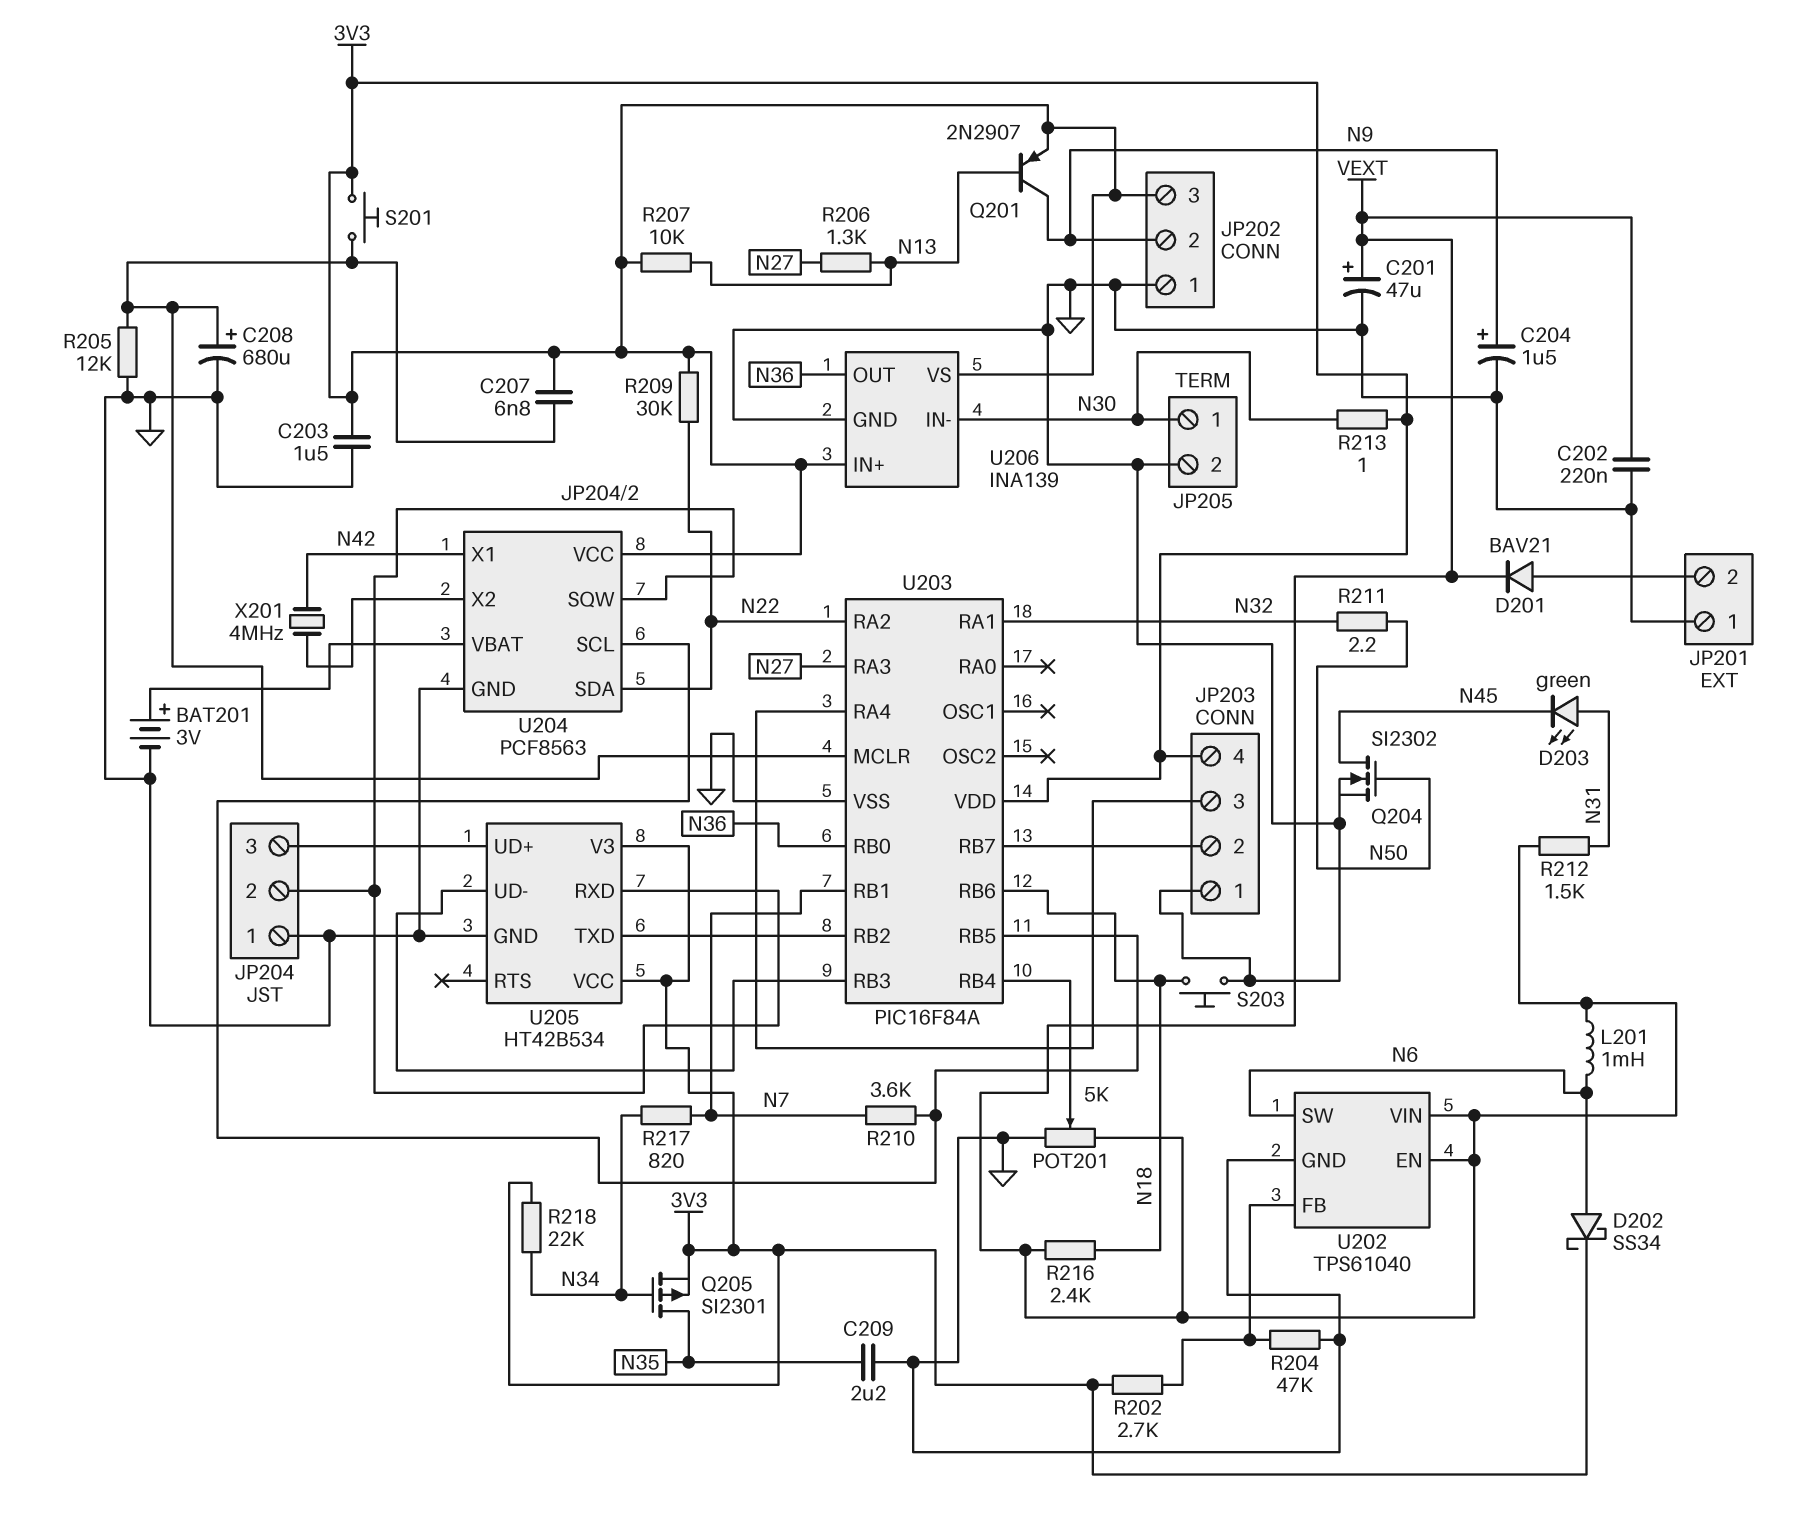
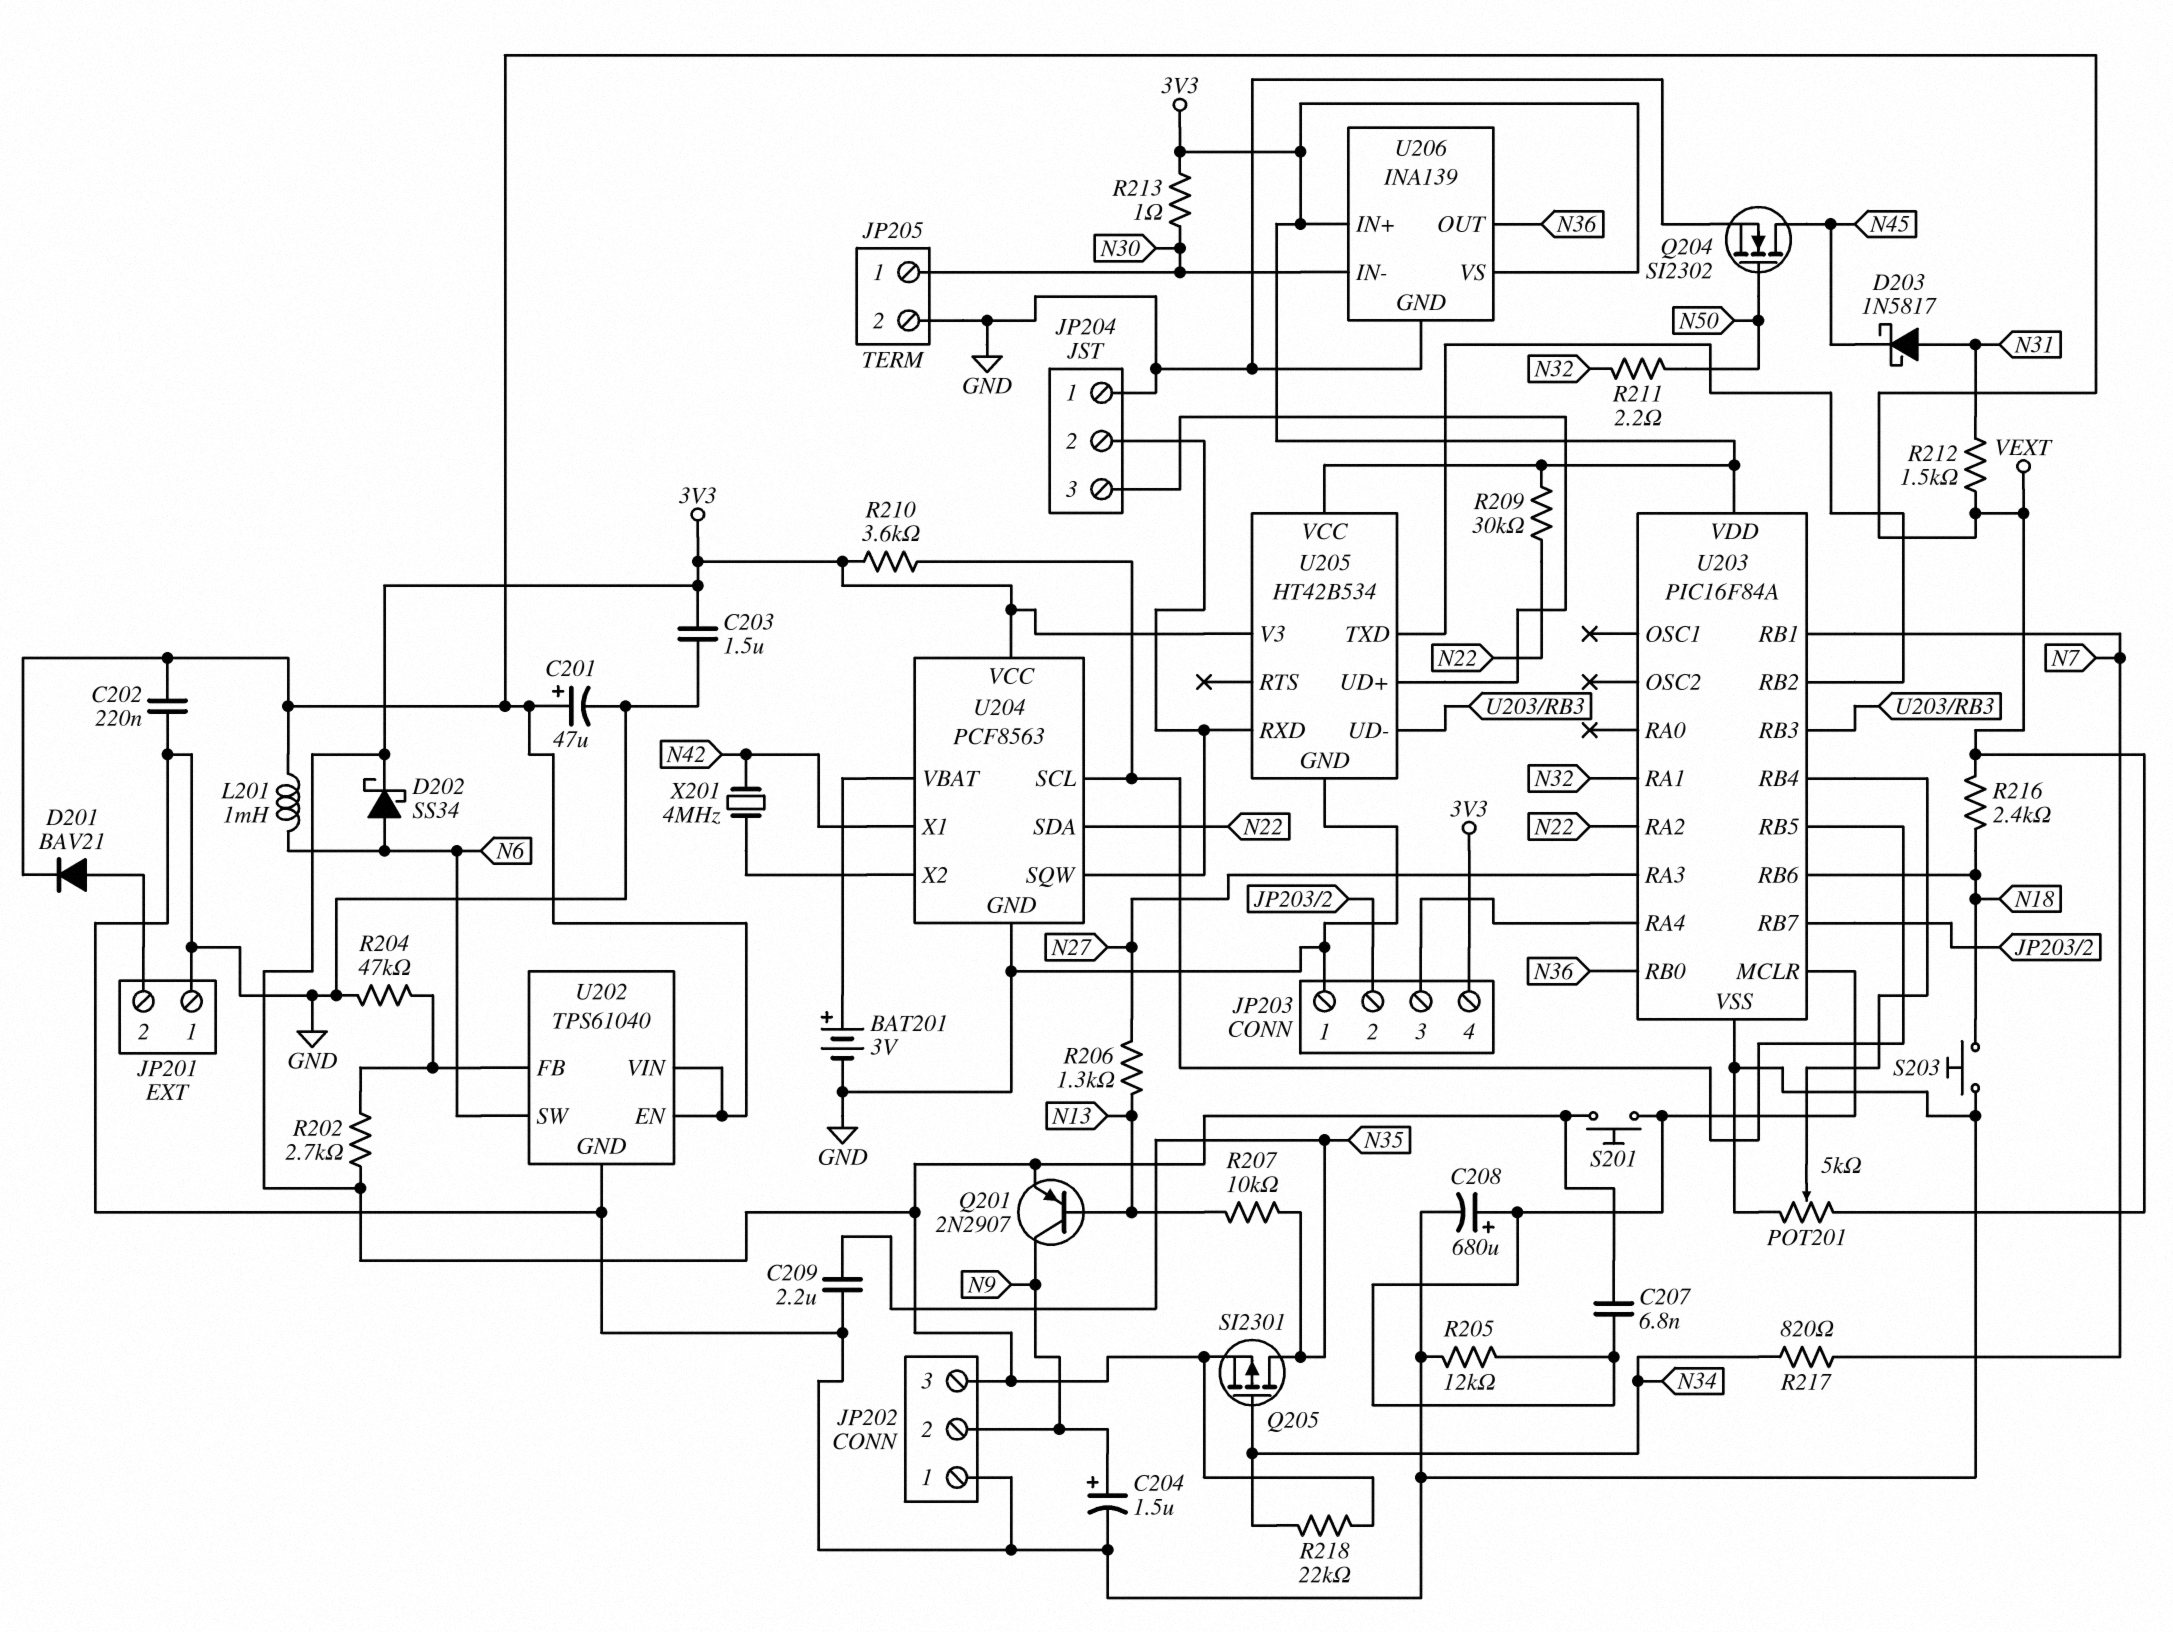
D203: LED green (A N31, K N45) -> schottky 1N5817 (A N31, K N45)
R207: 10k (3V3, N13) -> 10k (N13, N35)
R210: 3.6k (N7, U203/RB5) -> 3.6k (3V3, U203/RB5)

